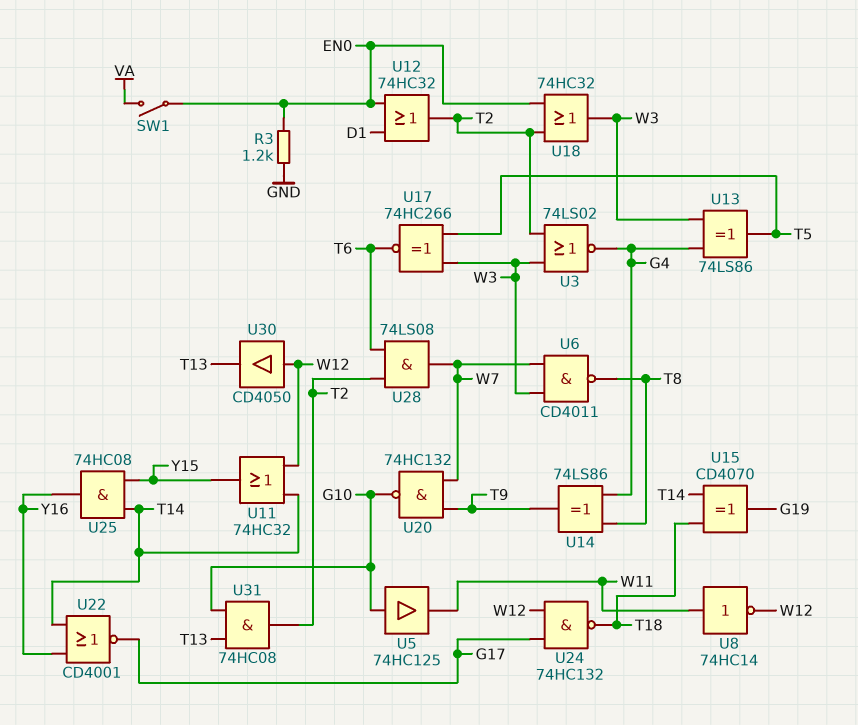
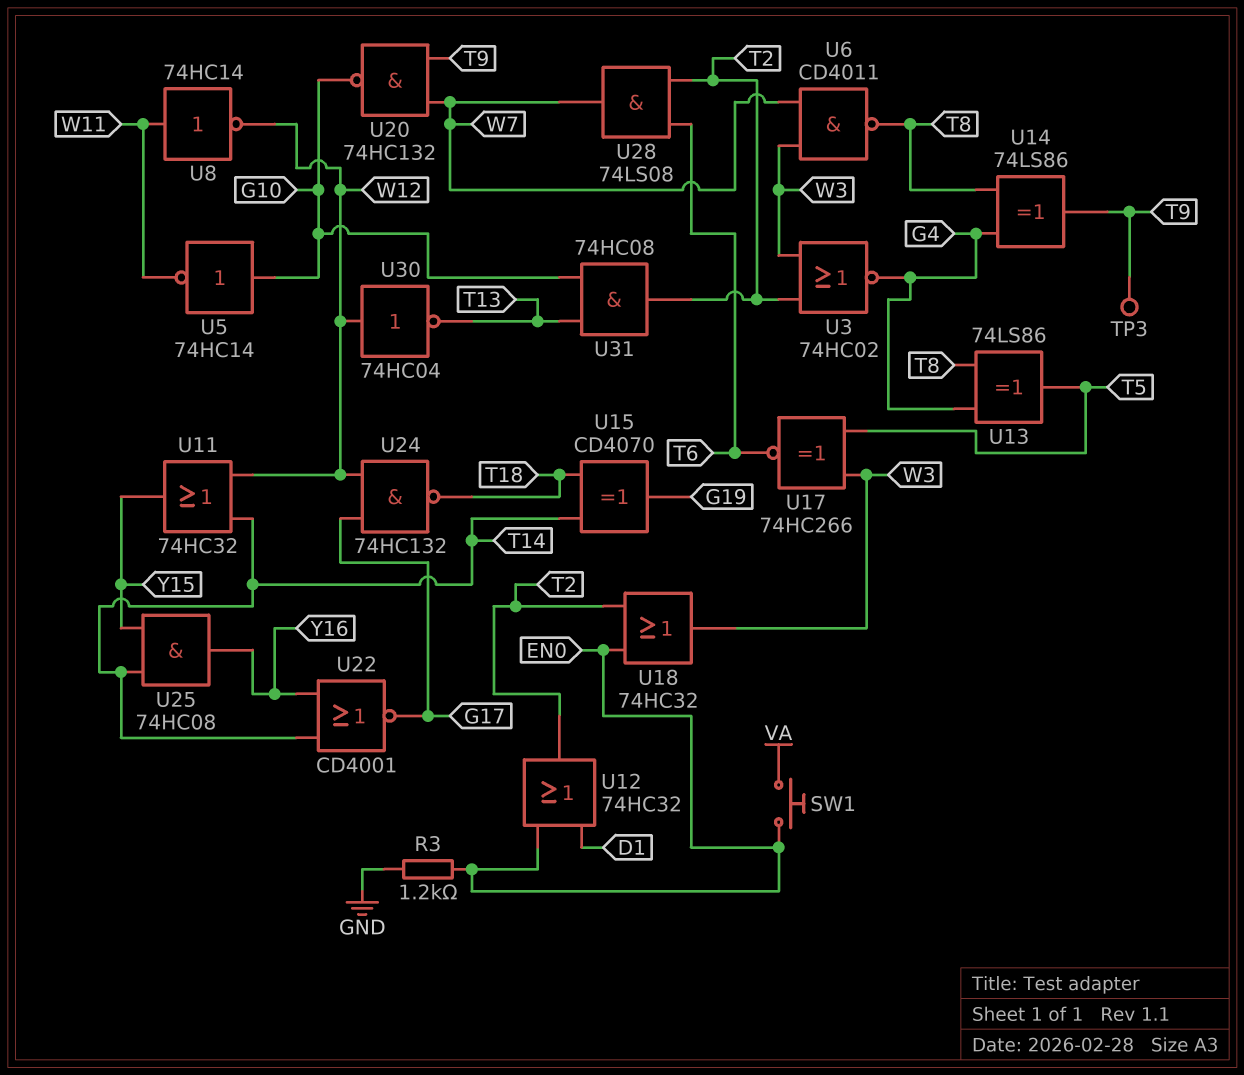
SW1: switch (EN0, VA) -> button (EN0, VA)
TP3: none -> test point (T9)
U3: NOR 74LS02 (in T2, in W3, out G4) -> NOR 74HC02 (in T2, in W3, out G4)
U5: buffer 74HC125 (in G10, out W11) -> NOT 74HC14 (in G10, out W11)
U13: XOR 74LS86 (in G4, in W3, out T5) -> XOR 74LS86 (in G4, in T8, out T5)
U30: buffer CD4050 (in W12, out T13) -> NOT 74HC04 (in W12, out T13)

